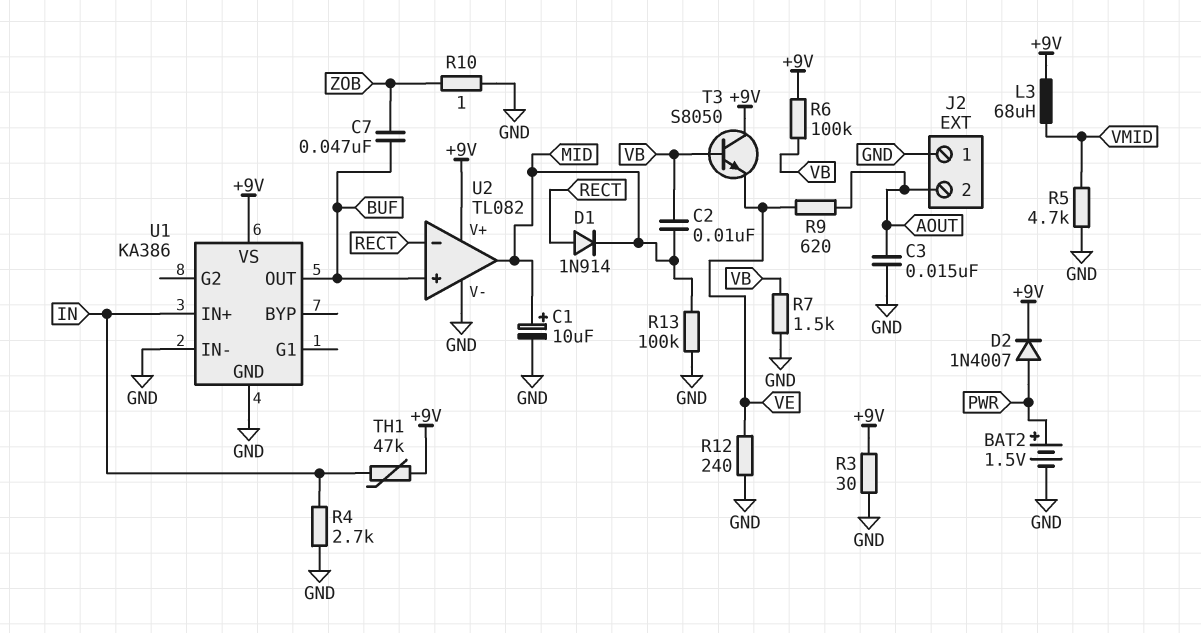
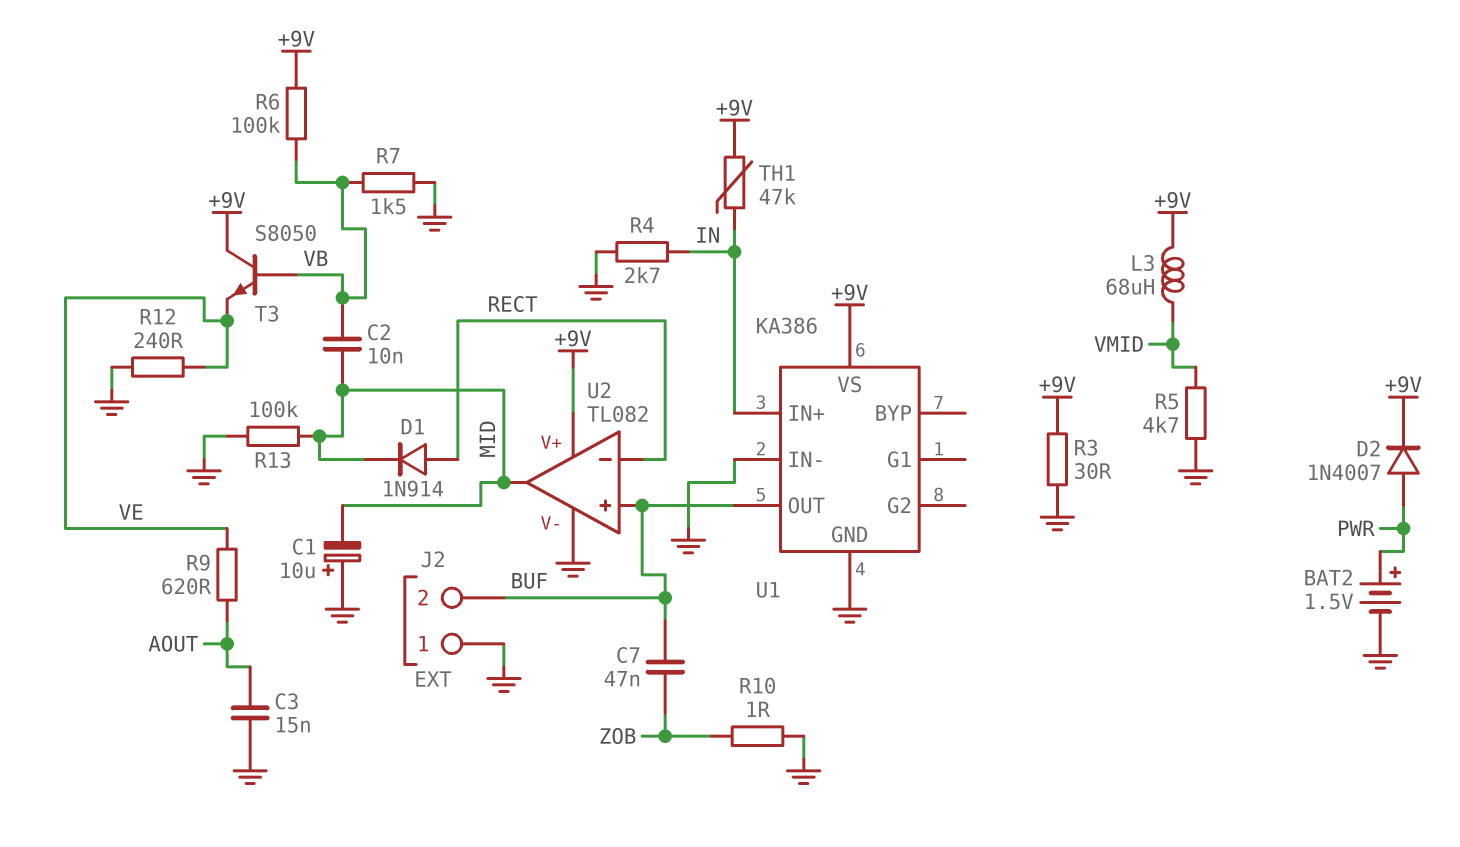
C1: 10uF (plus MID, minus GND) -> 10uF (plus GND, minus MID)
J2 pin 2: AOUT -> BUF

